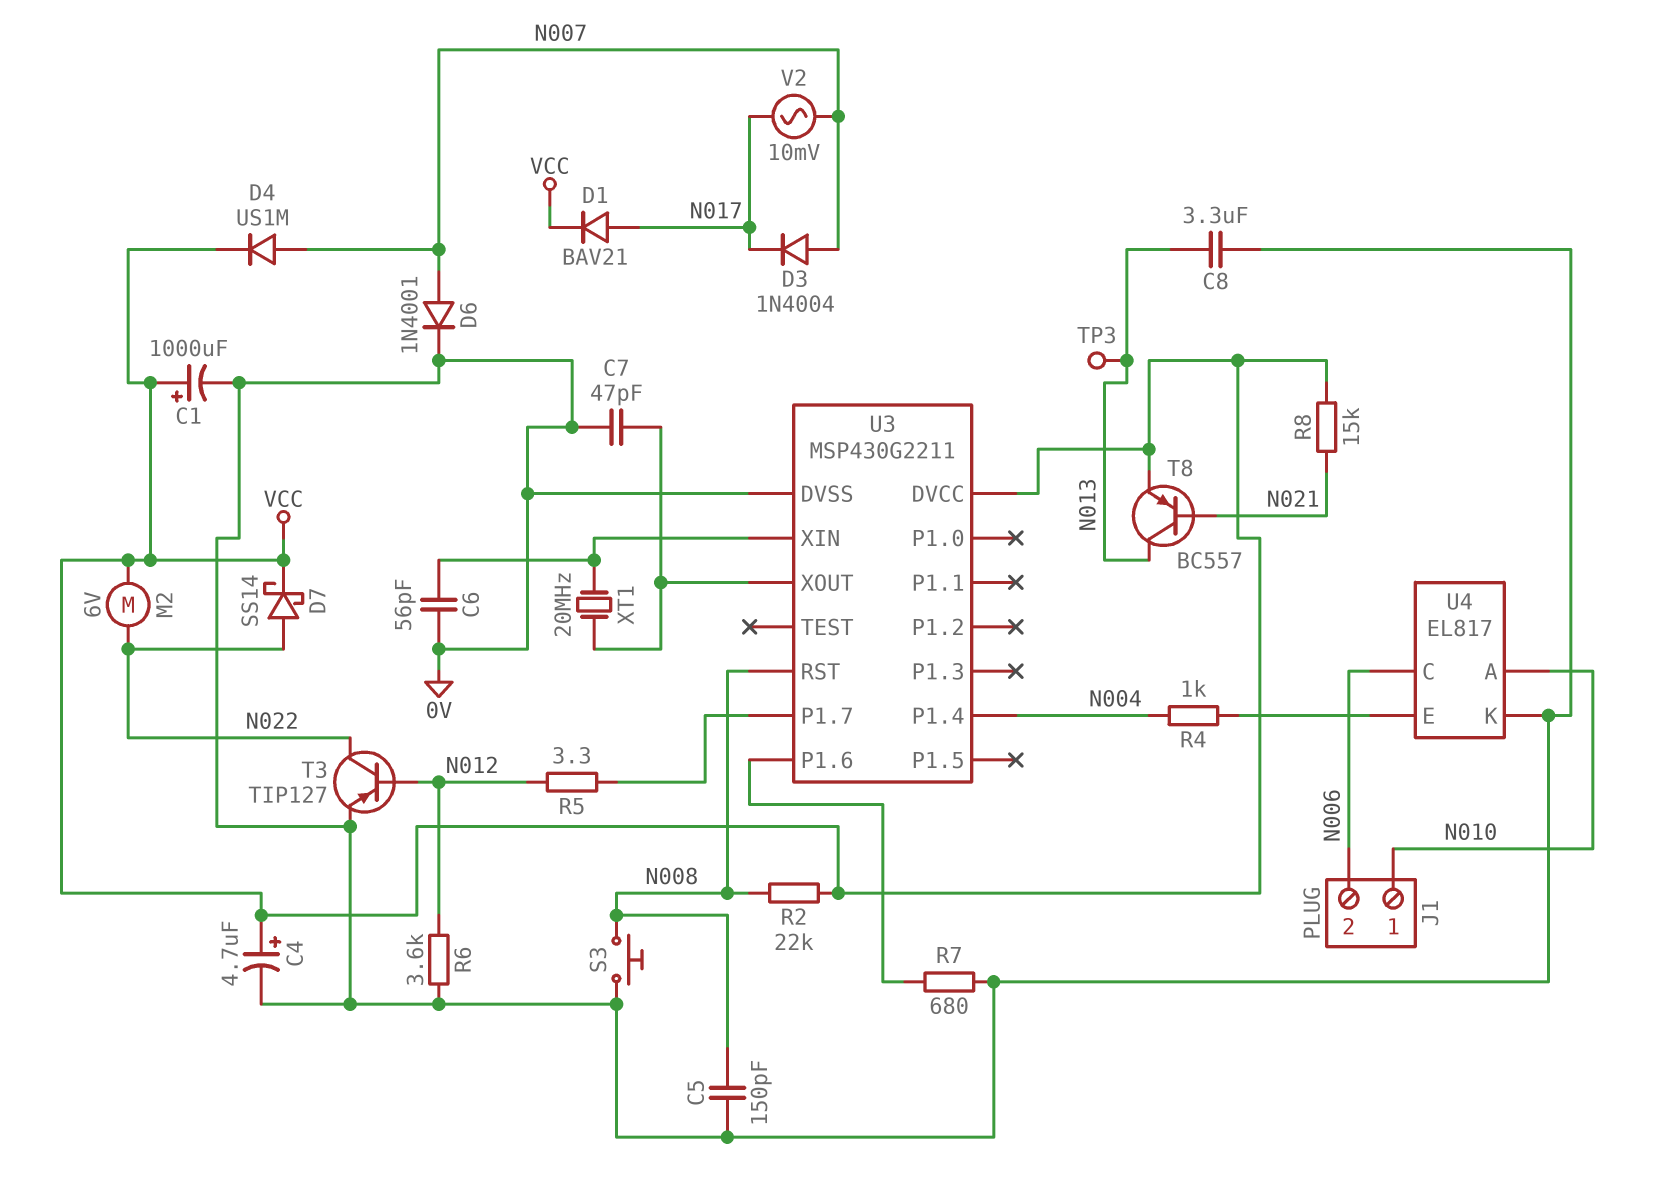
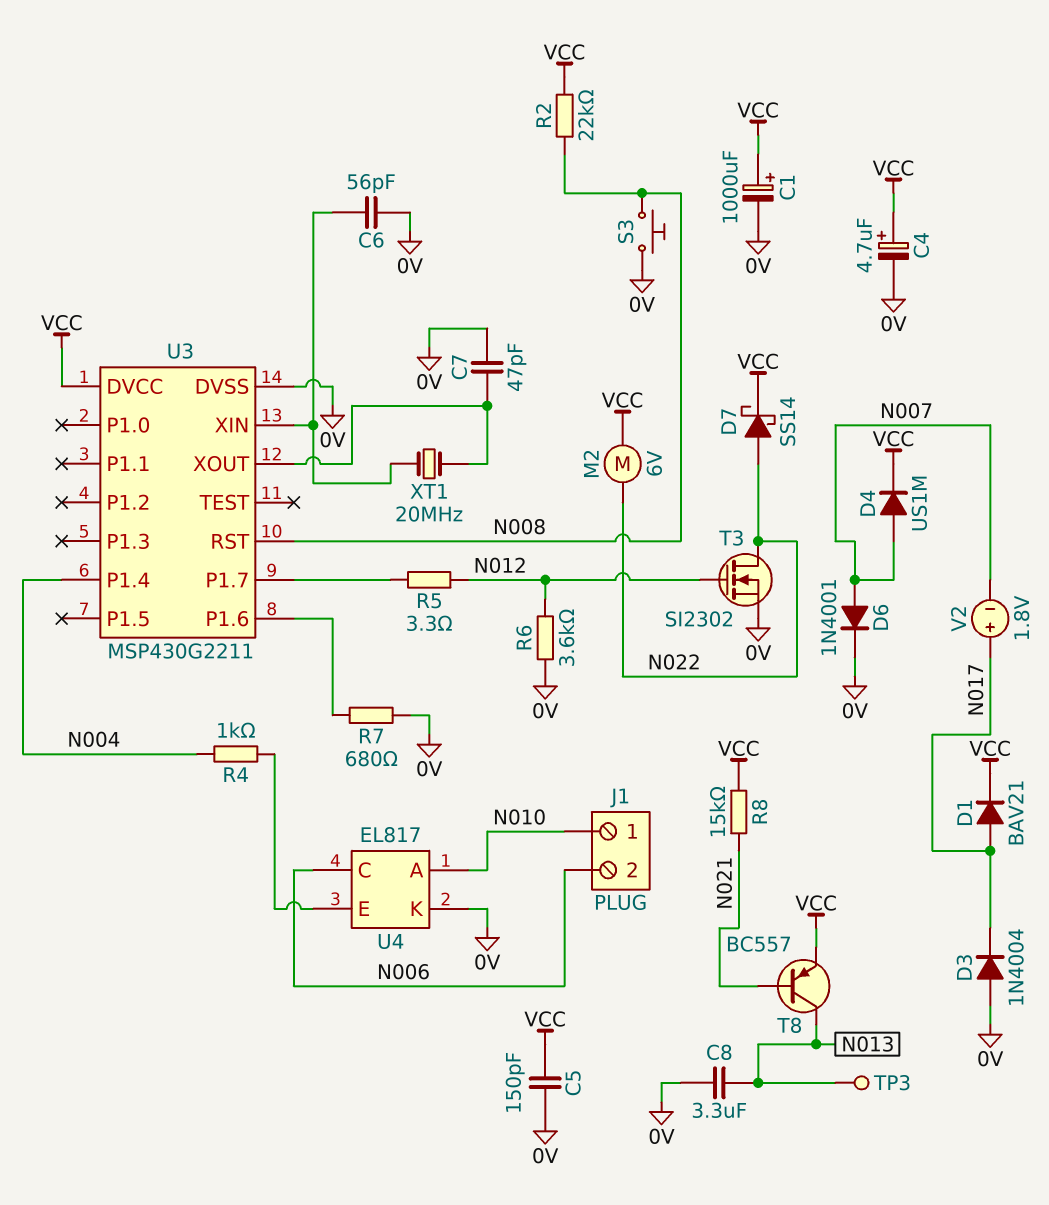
C5: 150pF (0V, N008) -> 150pF (0V, VCC)
D3: diode 1N4004 (A N007, K N017) -> diode 1N4004 (A 0V, K N017)
T3: PNP TIP127 (B N012, C N022, E 0V) -> NMOS SI2302 (G N012, D N022, S 0V)
V2: AC 10mV (N007, N017) -> 1.8V (plus N017, minus N007)

